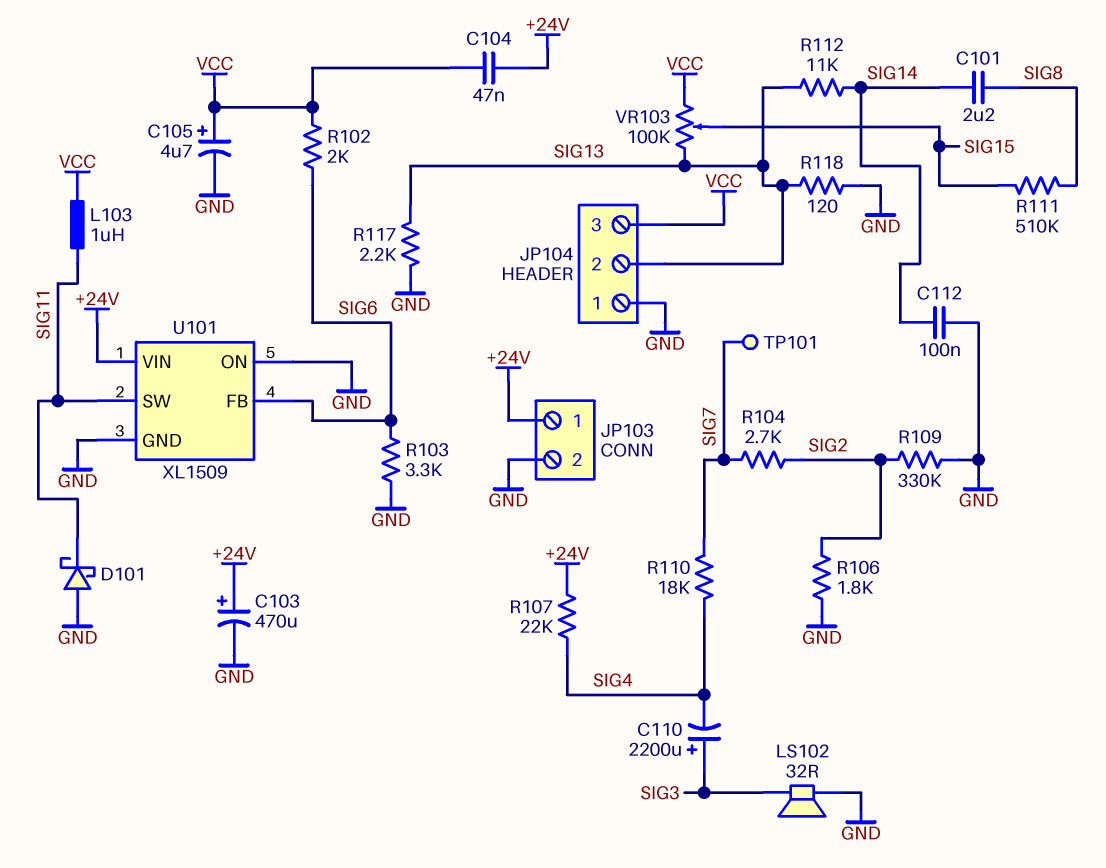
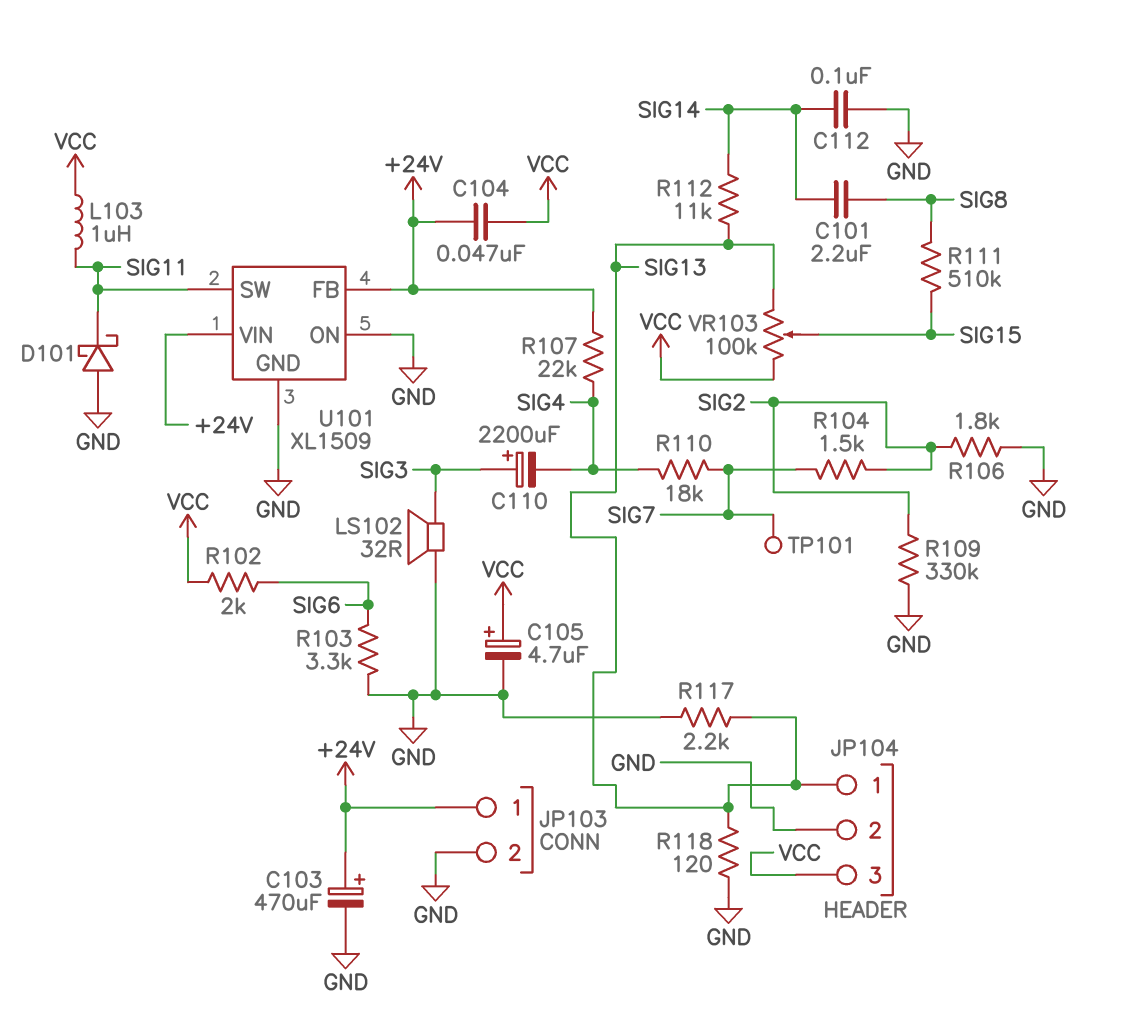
JP104 pin 1: GND -> SIG13
JP104 pin 2: SIG13 -> GND
R104: 2.7k (SIG2, SIG7) -> 1.5k (SIG2, SIG7)
U101 pin FB: SIG6 -> +24V

